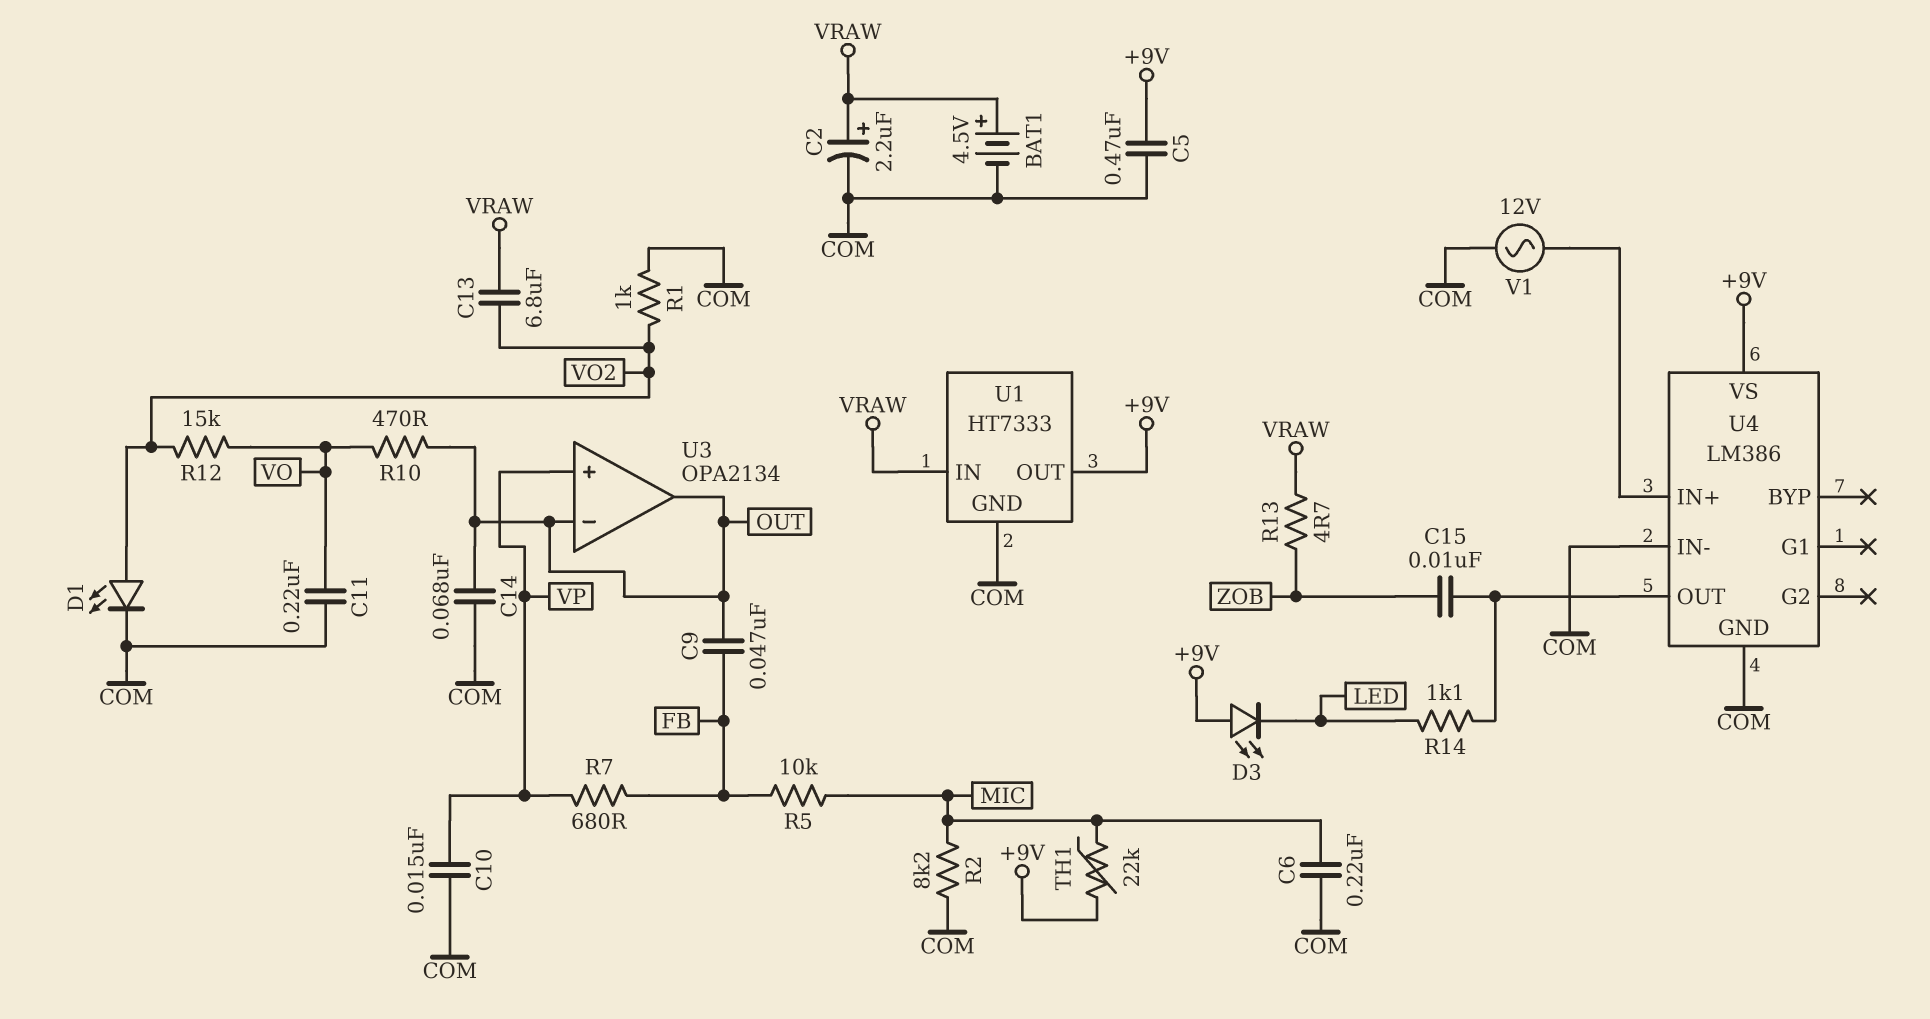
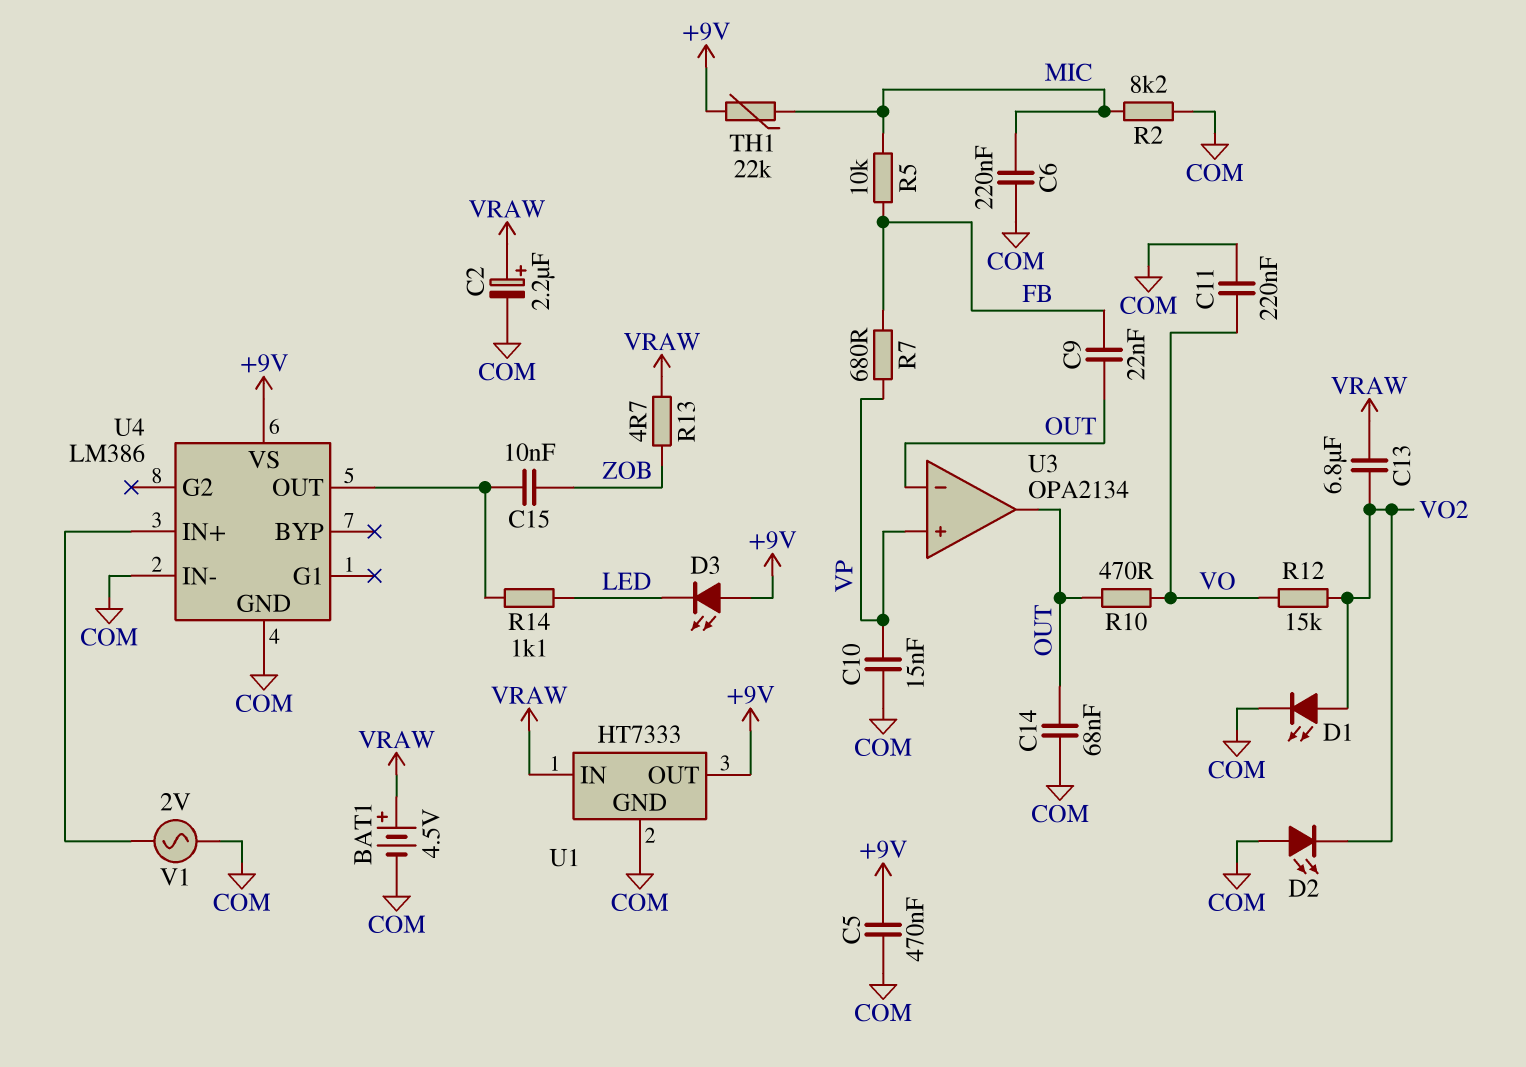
C9: 47nF (FB, OUT) -> 22nF (FB, OUT)
D2: none -> LED (A COM, K VO2)
R1: 1k (COM, VO2) -> none
V1: AC 12V (COM, U4/IN+) -> AC 2V (COM, U4/IN+)

